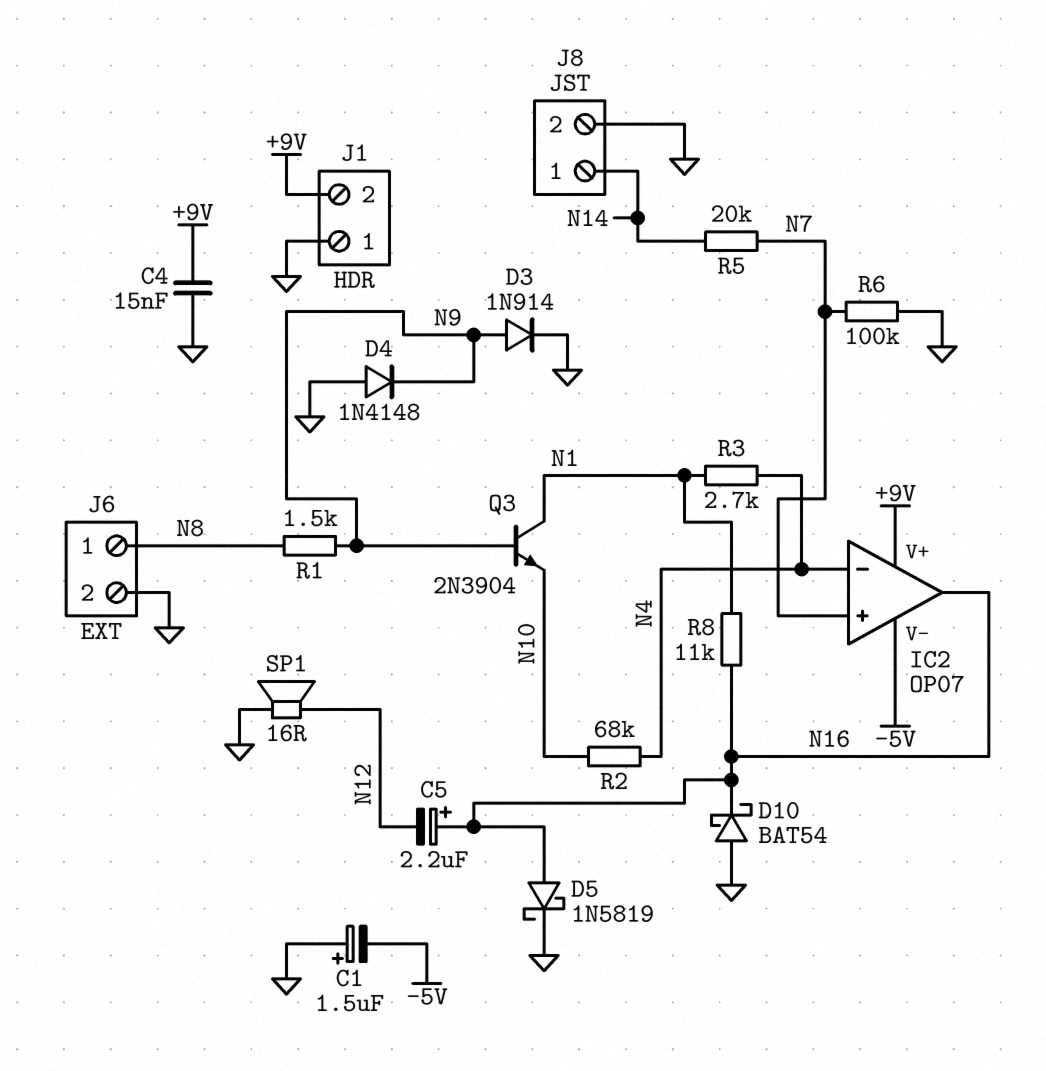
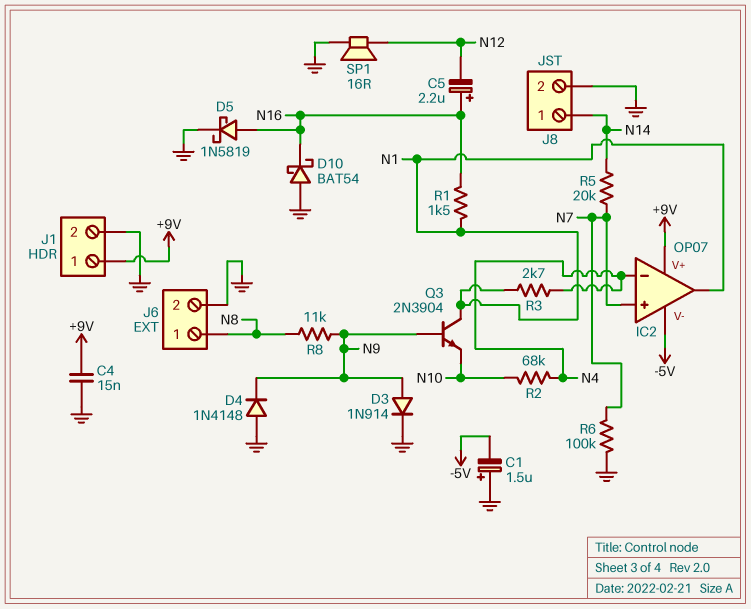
IC2 pin out: N16 -> N1
J1 pin 1: GND -> +9V
J1 pin 2: +9V -> GND
R1: 1.5k (N8, N9) -> 1.5k (N1, N16)
R8: 11k (N1, N16) -> 11k (N8, N9)

